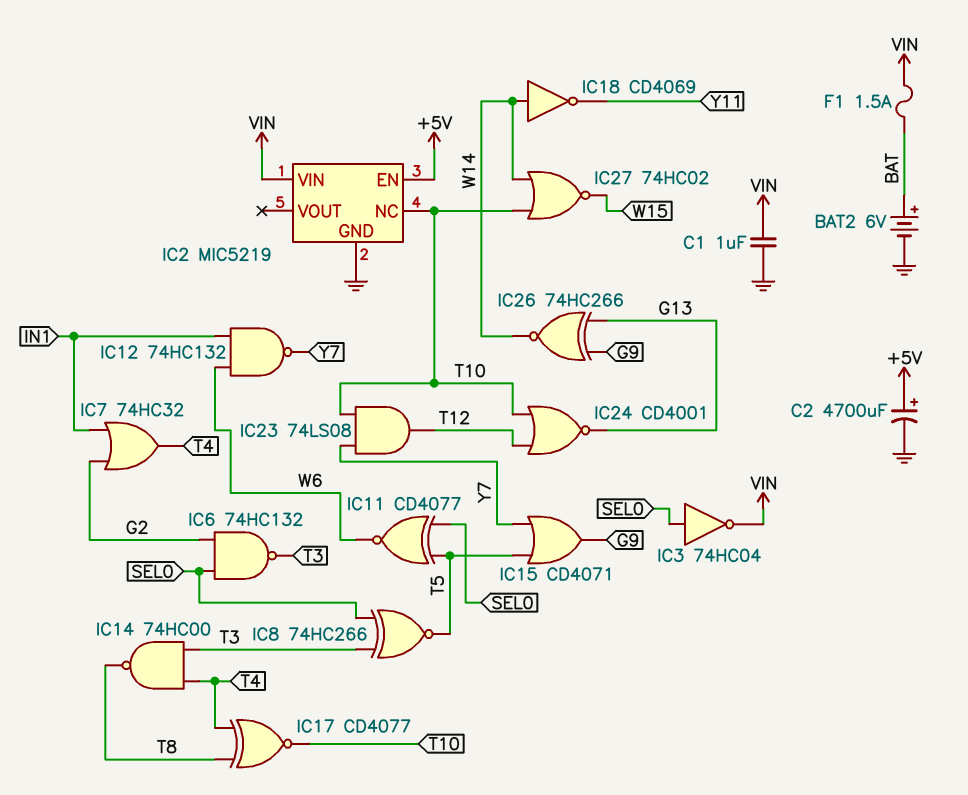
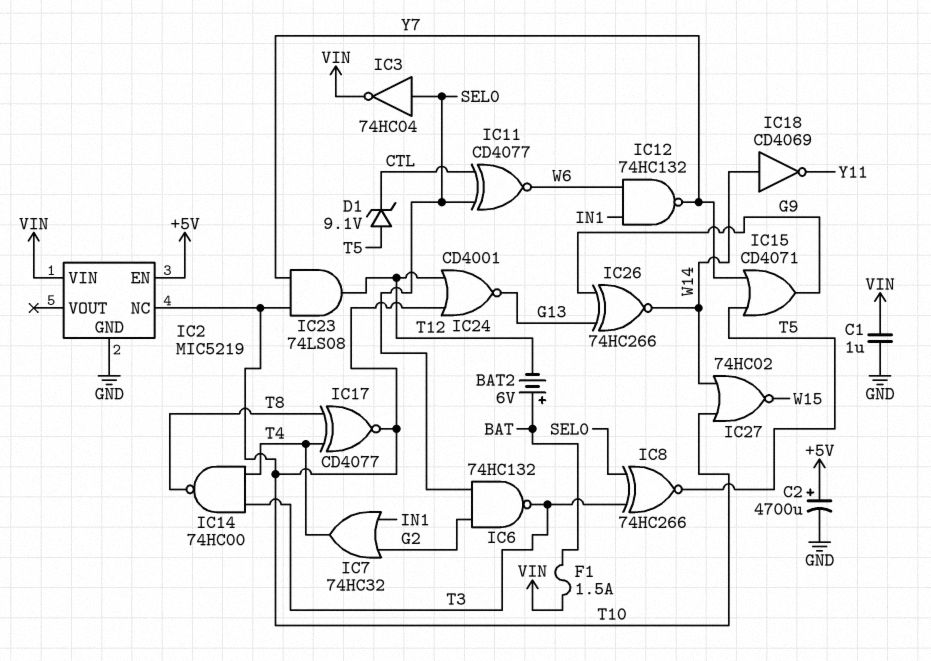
BAT2: 6V (plus BAT, minus GND) -> 6V (plus BAT, minus T12)
D1: none -> zener 9.1V (A T5, K CTL)
IC11: XNOR CD4077 (in SEL0, in T5, out W6) -> XNOR CD4077 (in CTL, in SEL0, out W6)

